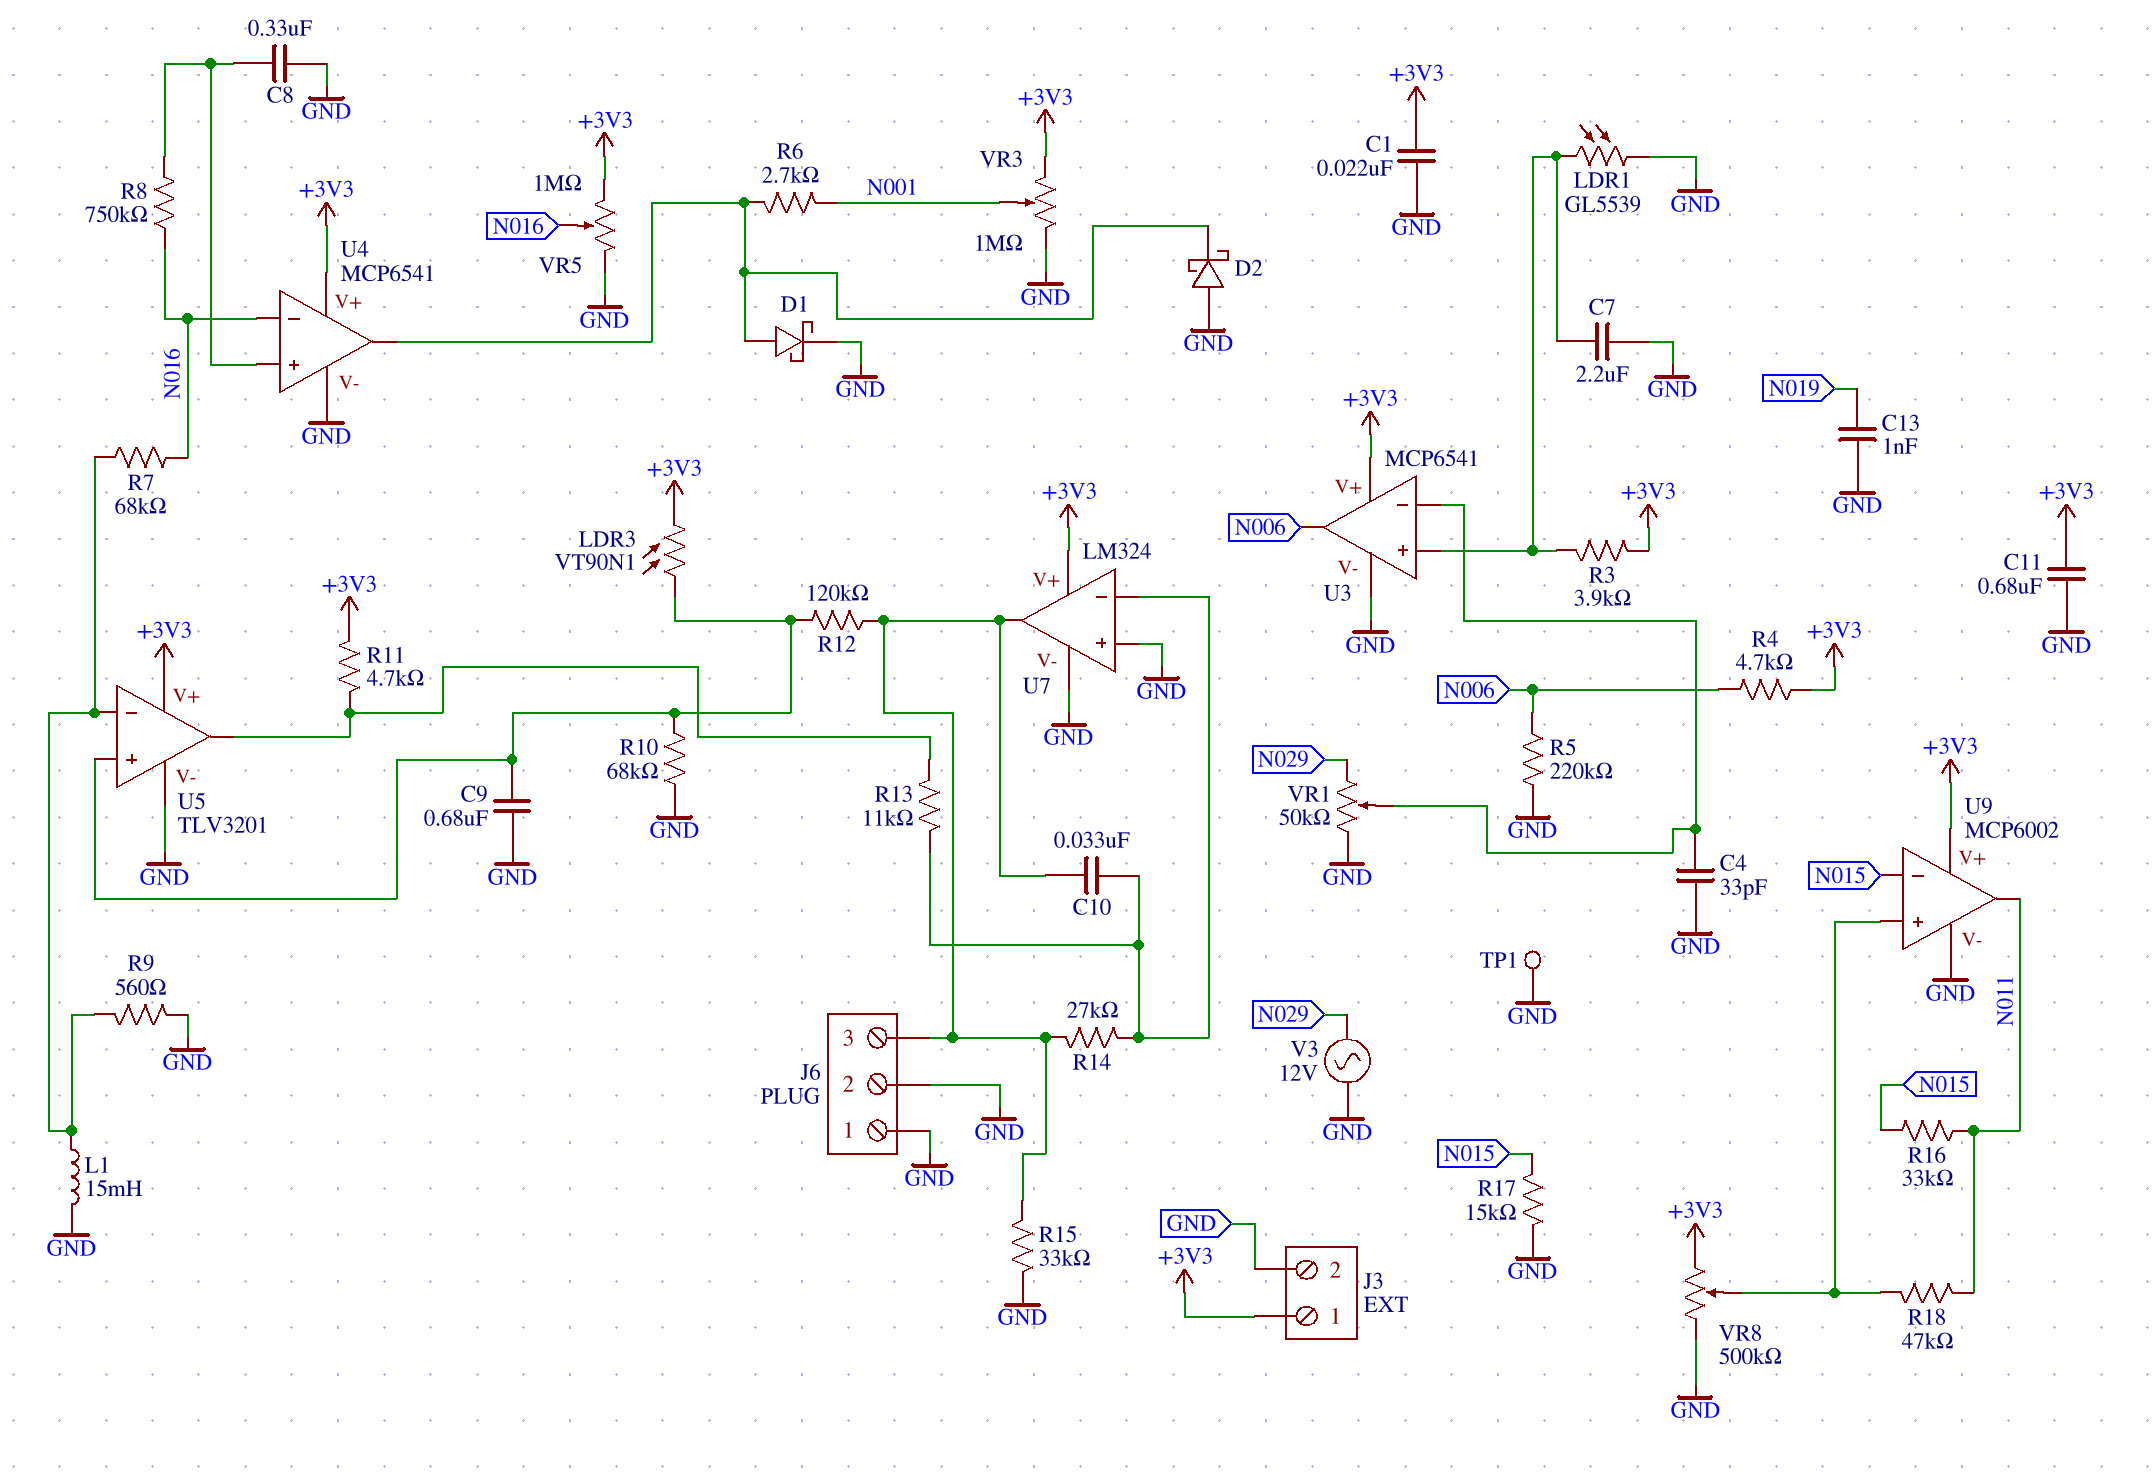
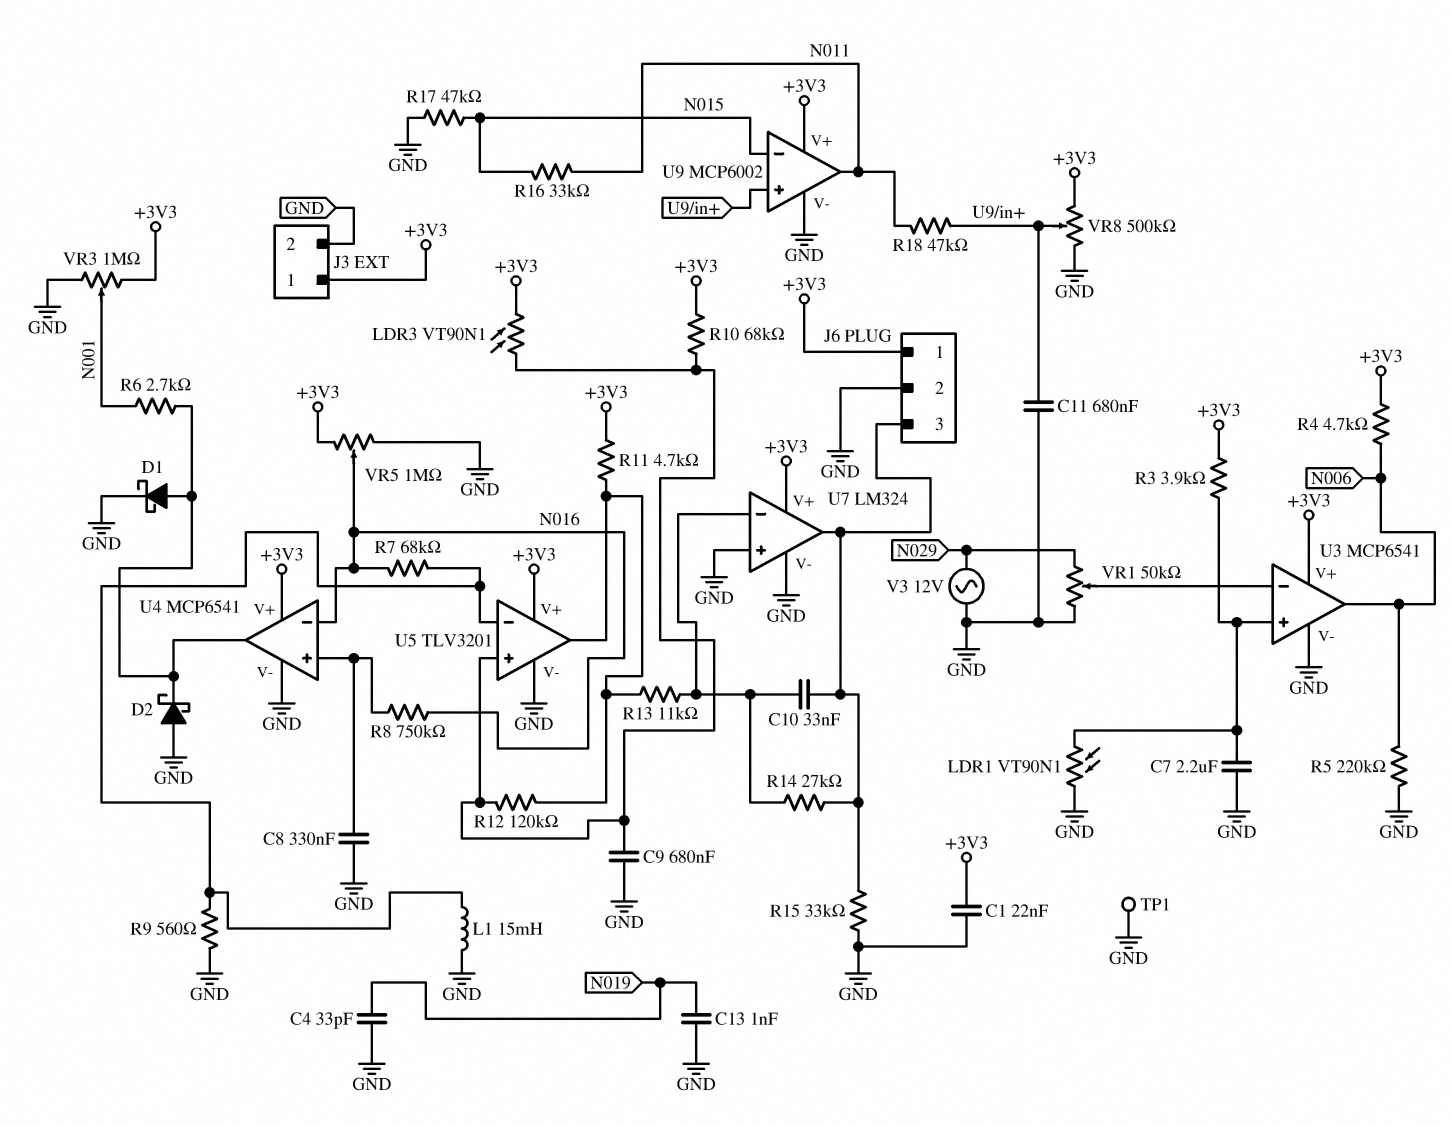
C4: 33pF (GND, U3/in-) -> 33pF (GND, N019)
C11: 680nF (+3V3, GND) -> 680nF (GND, U9/in+)
J6 pin 1: GND -> +3V3
LDR1: GL5539 (GND, U3/in+) -> VT90N1 (GND, U3/in+)
R10: 68k (GND, U5/in+) -> 68k (+3V3, U5/in+)
R12: 120k (J6/3, U5/in+) -> 120k (U5/in+, U5/out)
R17: 15k (GND, N015) -> 47k (GND, N015)

